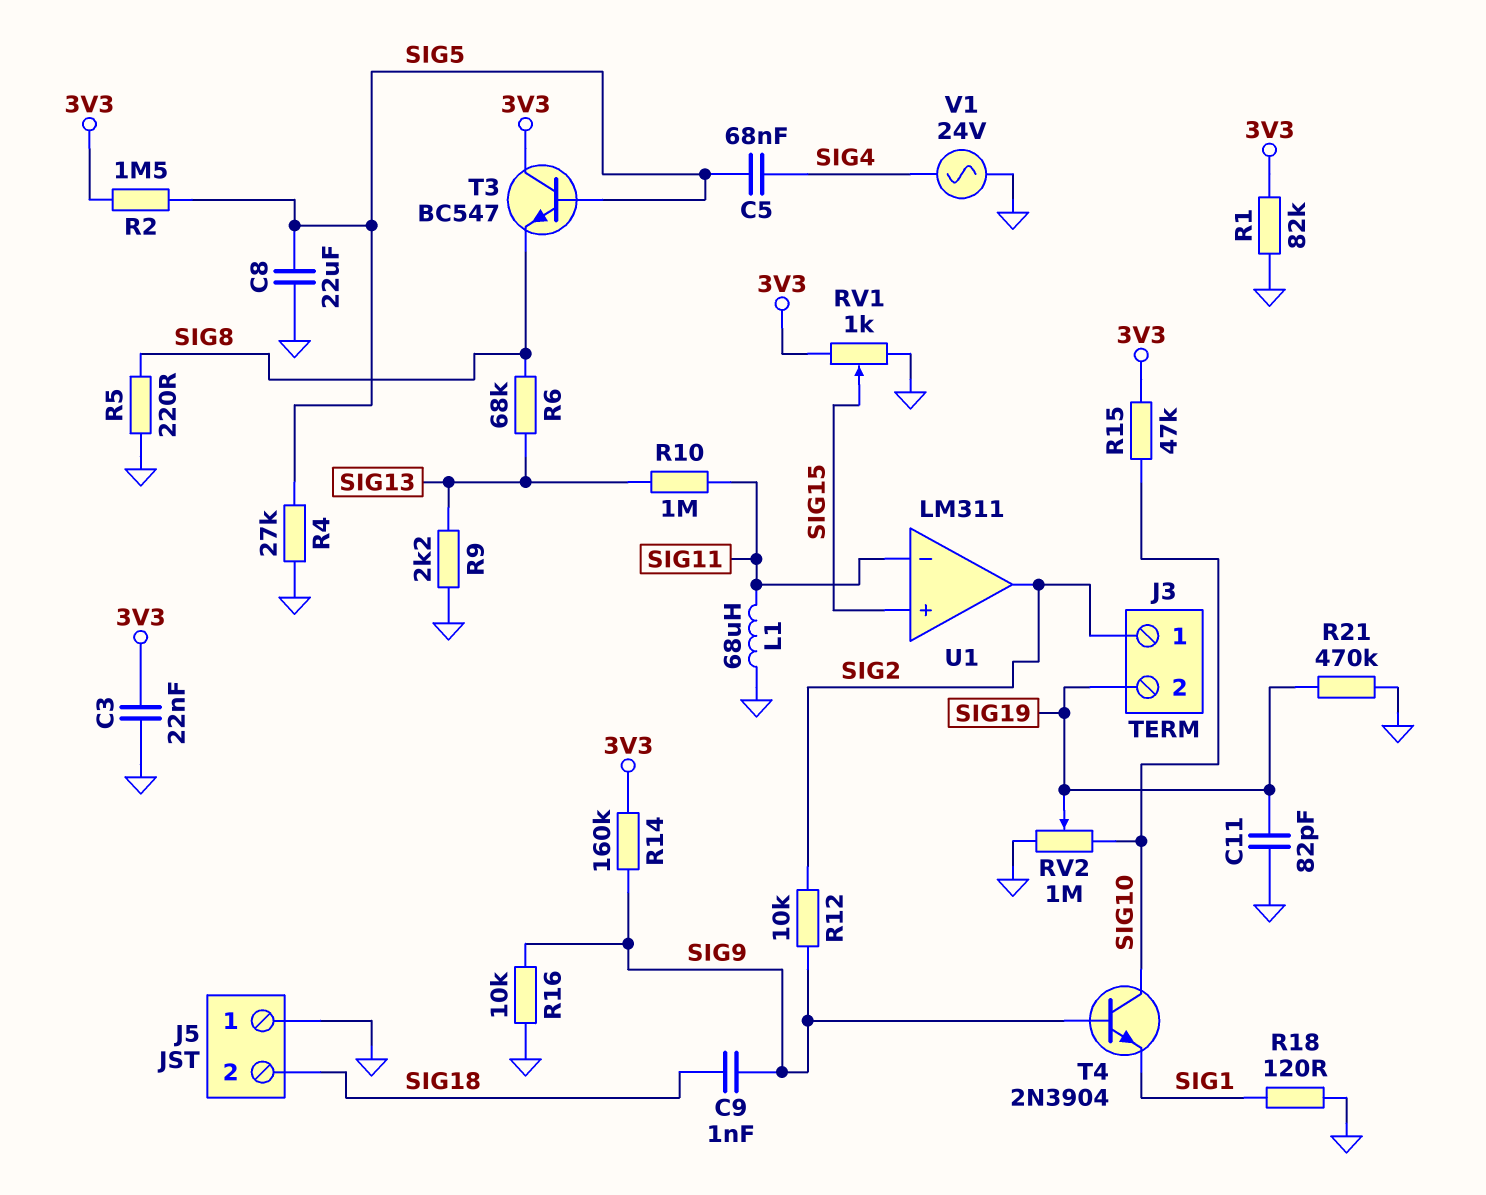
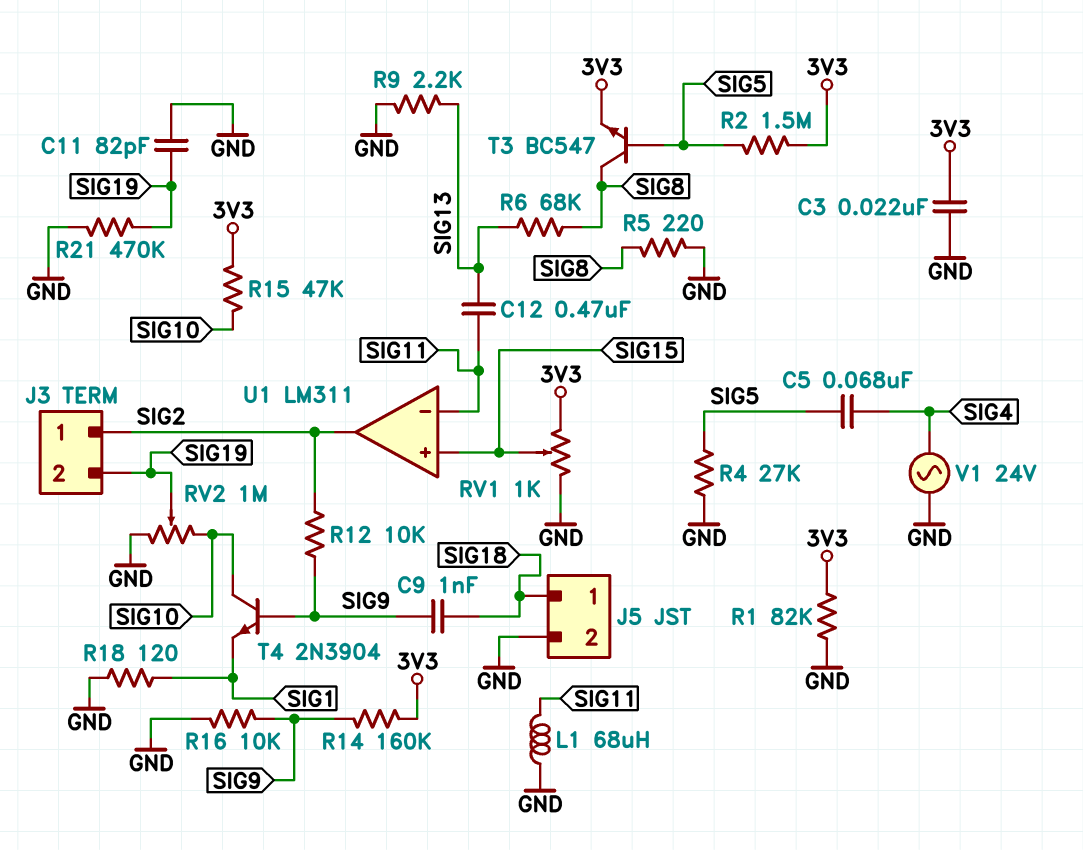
C8: 22uF (GND, SIG5) -> none
C12: none -> 470nF (SIG11, SIG13)
J5 pin 1: GND -> SIG18
J5 pin 2: SIG18 -> GND
R10: 1M (SIG11, SIG13) -> none
T3: NPN BC547 (B SIG5, C 3V3, E SIG8) -> NPN BC547 (B SIG5, C SIG8, E 3V3)

